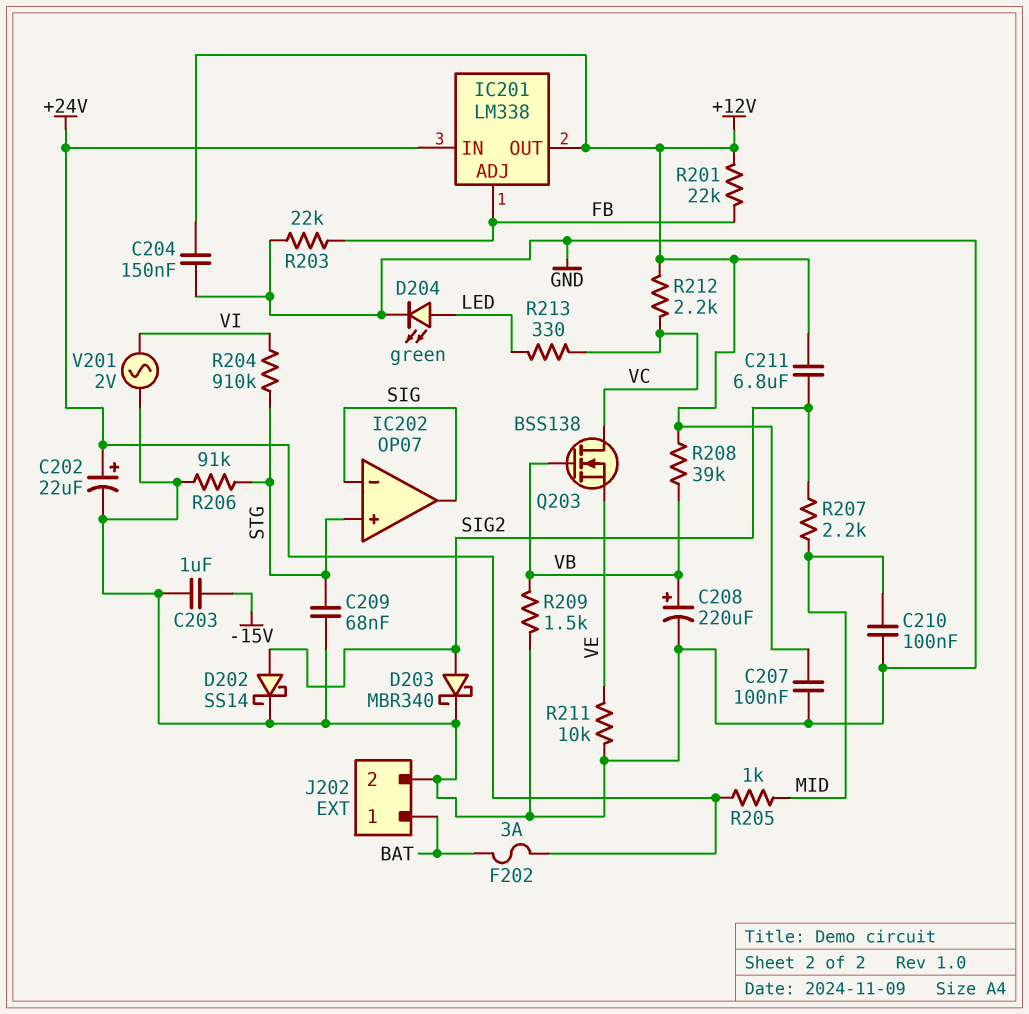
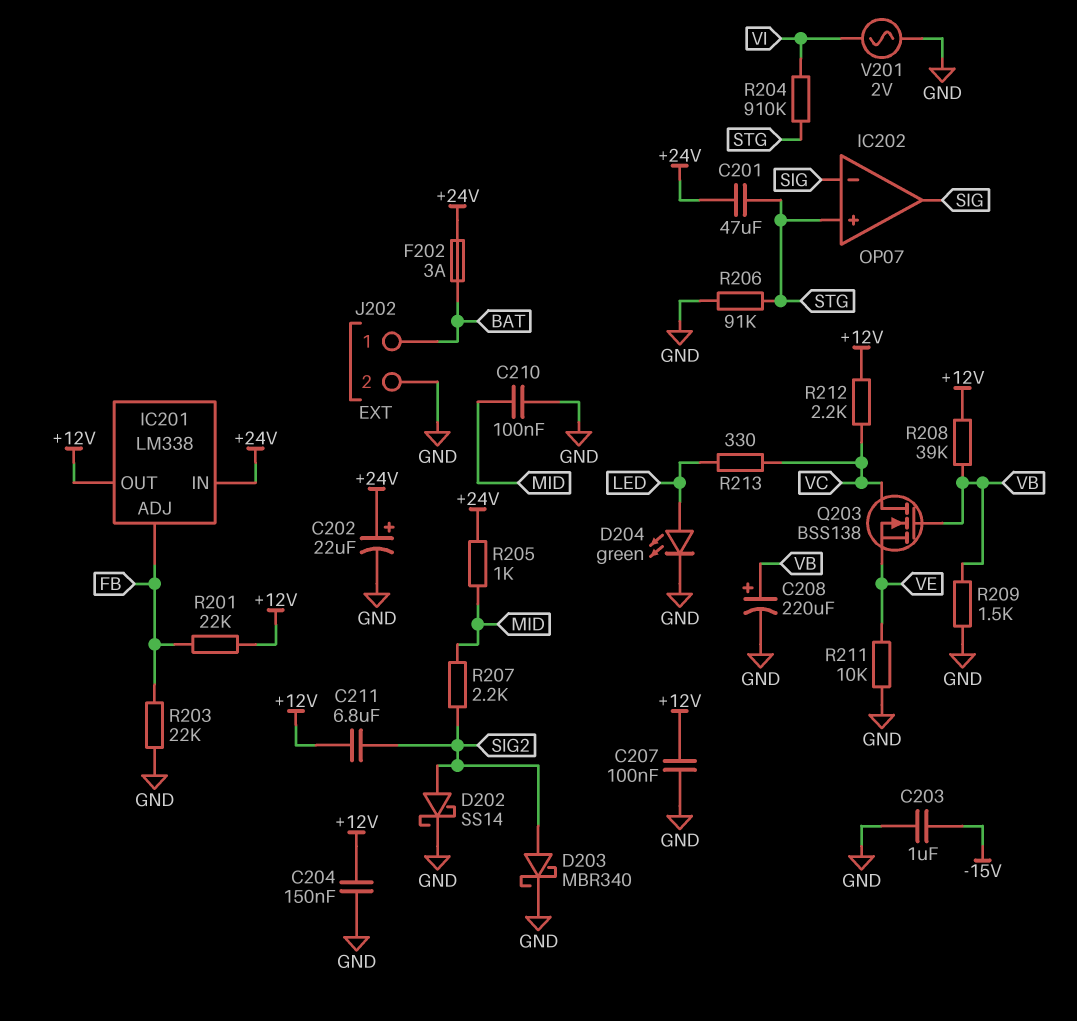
C201: none -> 47uF (+24V, STG)
C209: 68nF (GND, STG) -> none

